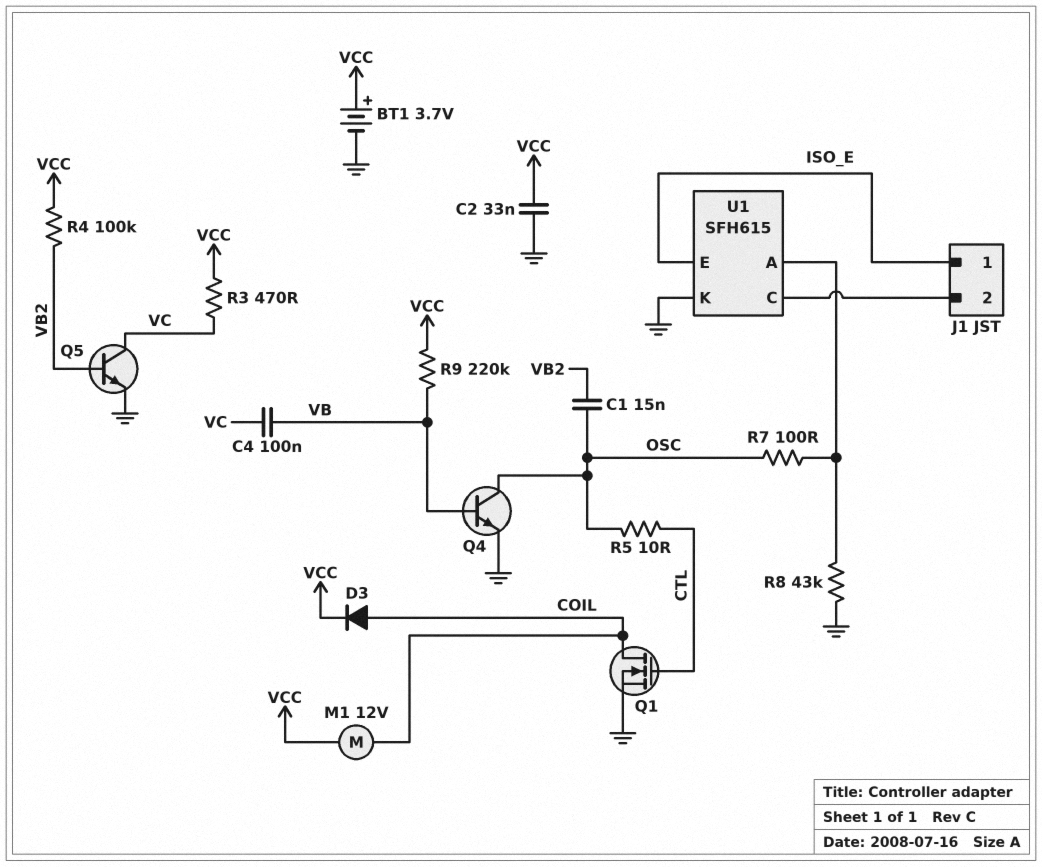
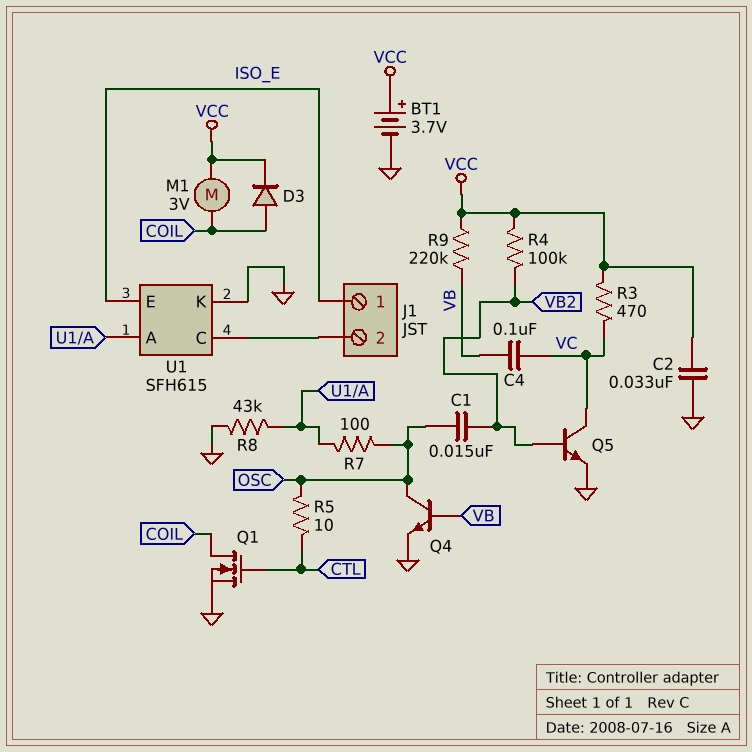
M1: motor 12V (COIL, VCC) -> motor 3V (COIL, VCC)

